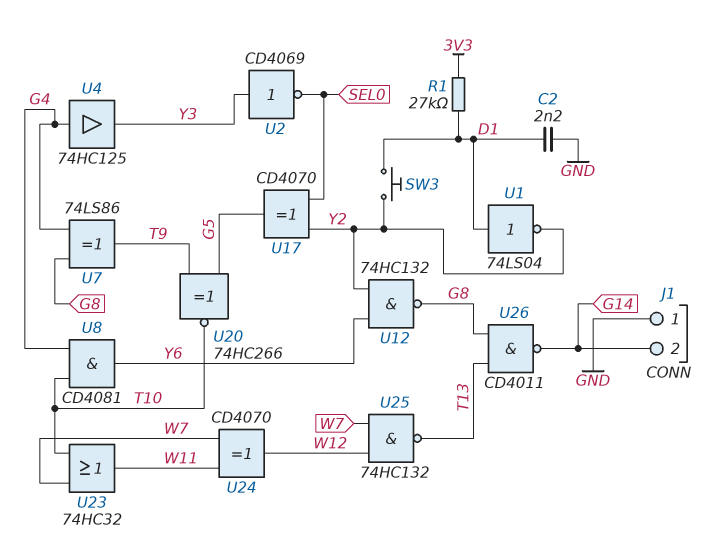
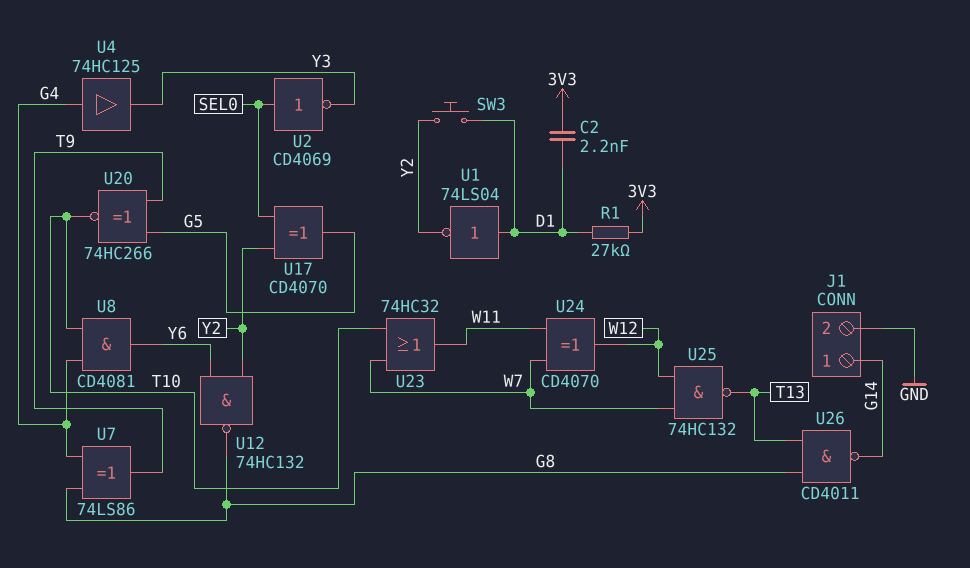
C2: 2.2nF (D1, GND) -> 2.2nF (3V3, D1)
J1 pin 1: GND -> G14
J1 pin 2: G14 -> GND
U2: NOT CD4069 (in Y3, out SEL0) -> NOT CD4069 (in SEL0, out Y3)

